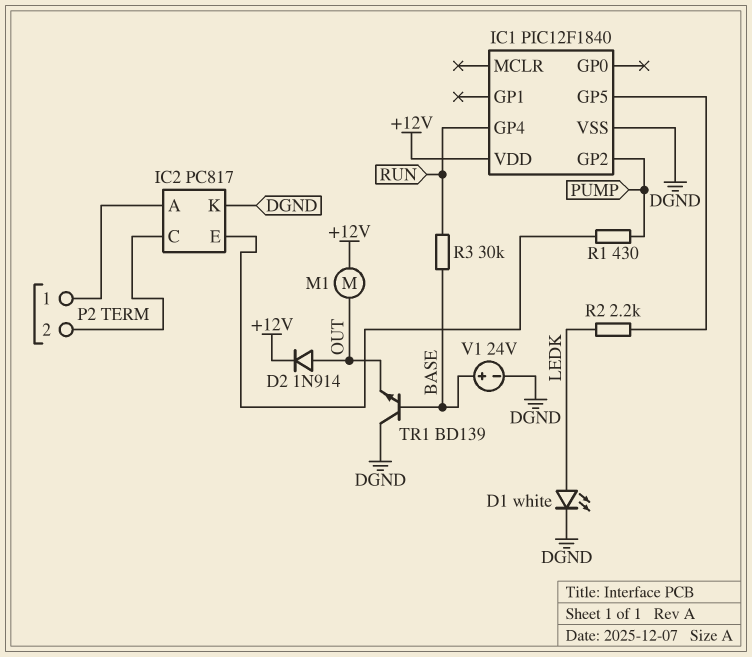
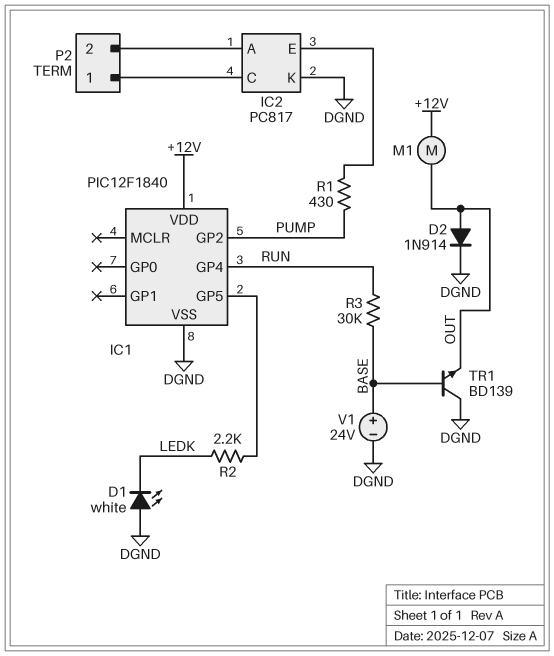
D1: LED white (A LEDK, K DGND) -> LED white (A DGND, K LEDK)
D2: diode 1N914 (A OUT, K +12V) -> diode 1N914 (A OUT, K DGND)
P2 pin 1: IC2/A -> IC2/C
P2 pin 2: IC2/C -> IC2/A

